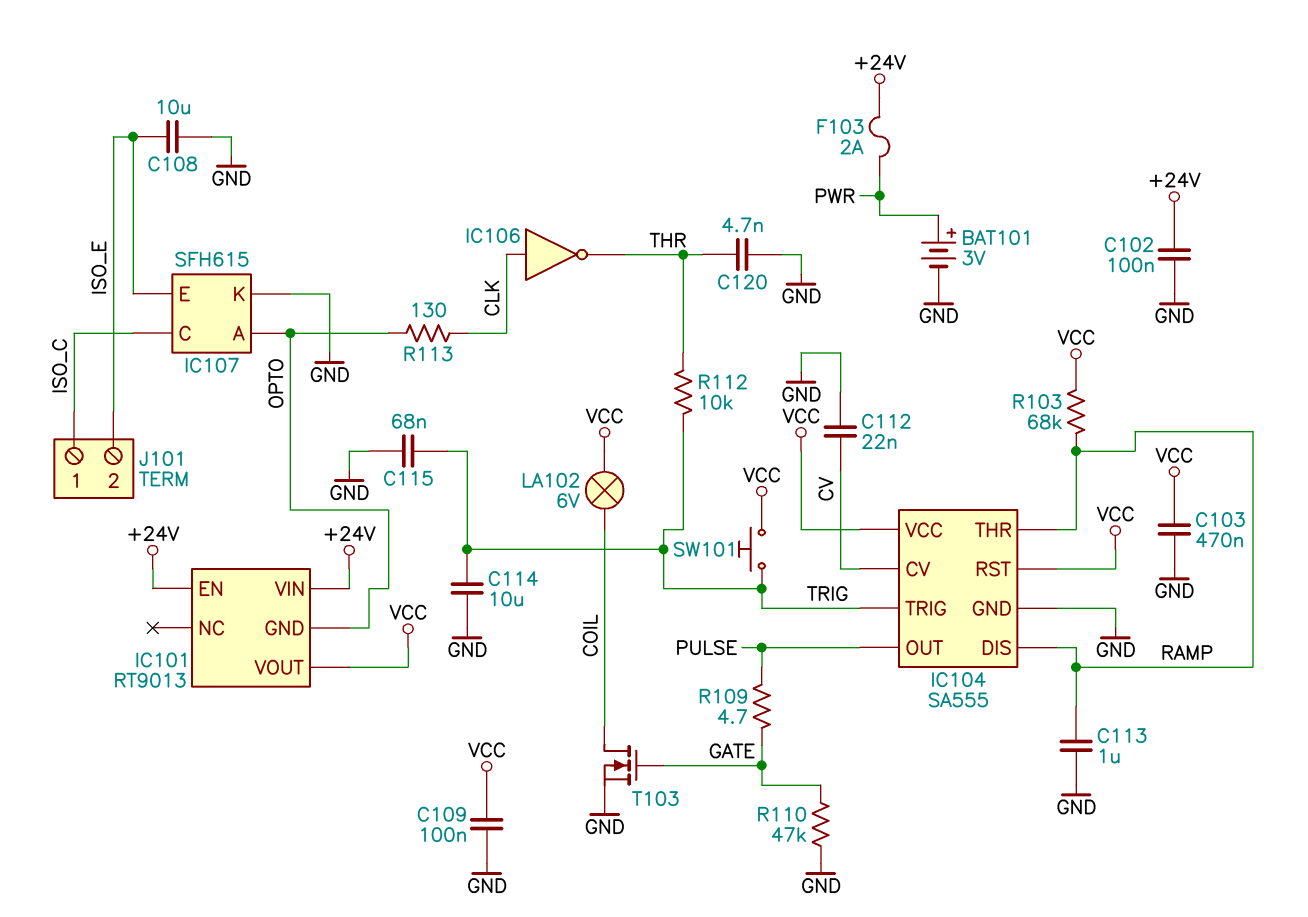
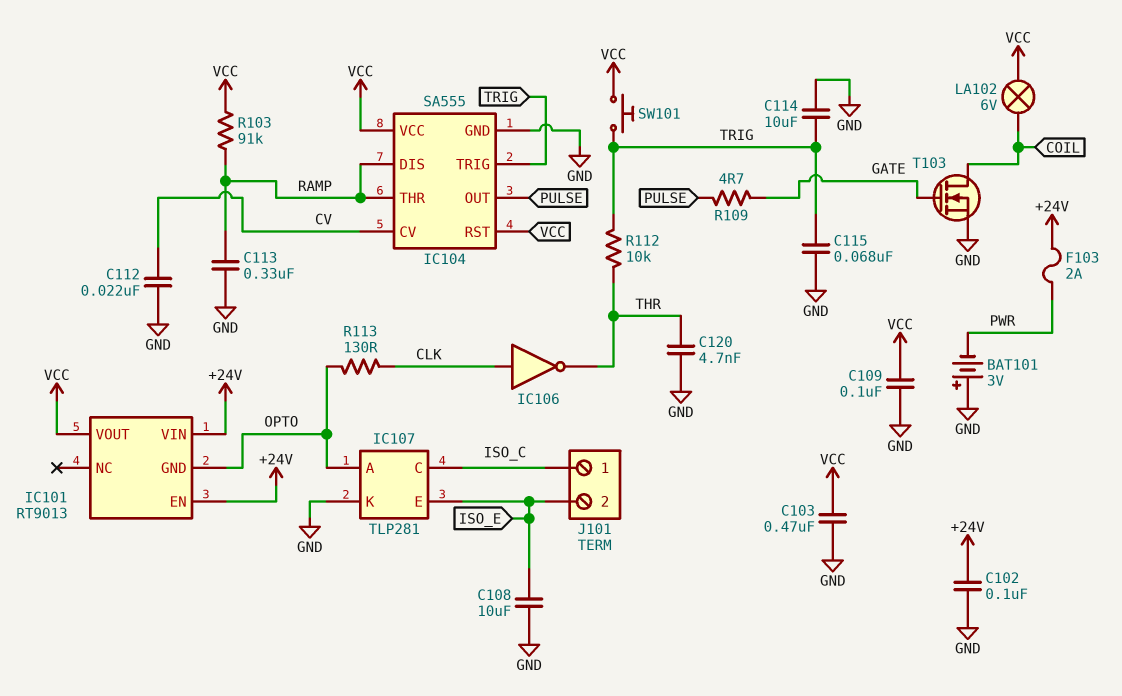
BAT101: 3V (plus PWR, minus GND) -> 3V (plus GND, minus PWR)
C113: 1uF (GND, RAMP) -> 330nF (GND, RAMP)
IC107: SFH615 -> TLP281
R103: 68k (RAMP, VCC) -> 91k (RAMP, VCC)
R110: 47k (GATE, GND) -> none

